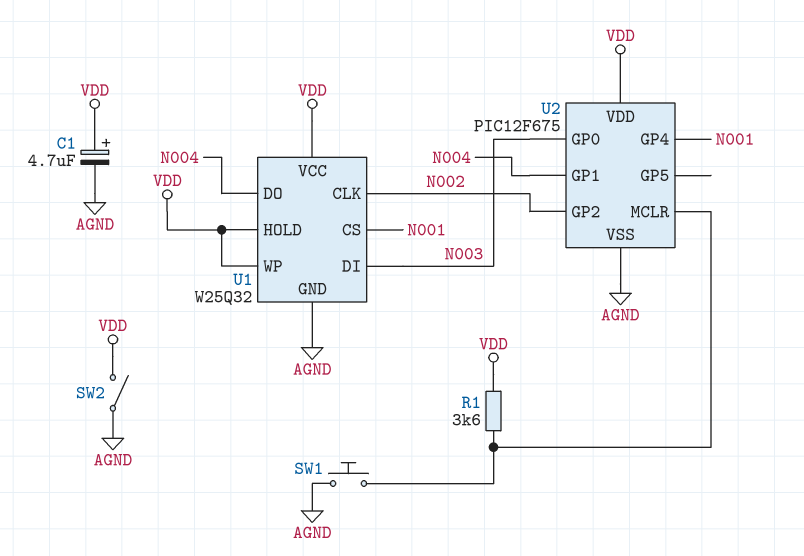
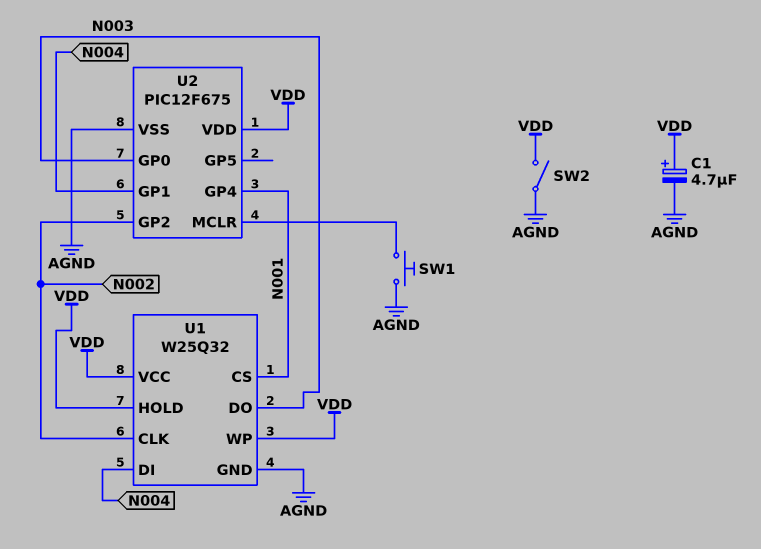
R1: 3.6k (U2/MCLR, VDD) -> none
U1 pin DI: N003 -> N004
U1 pin DO: N004 -> N003

